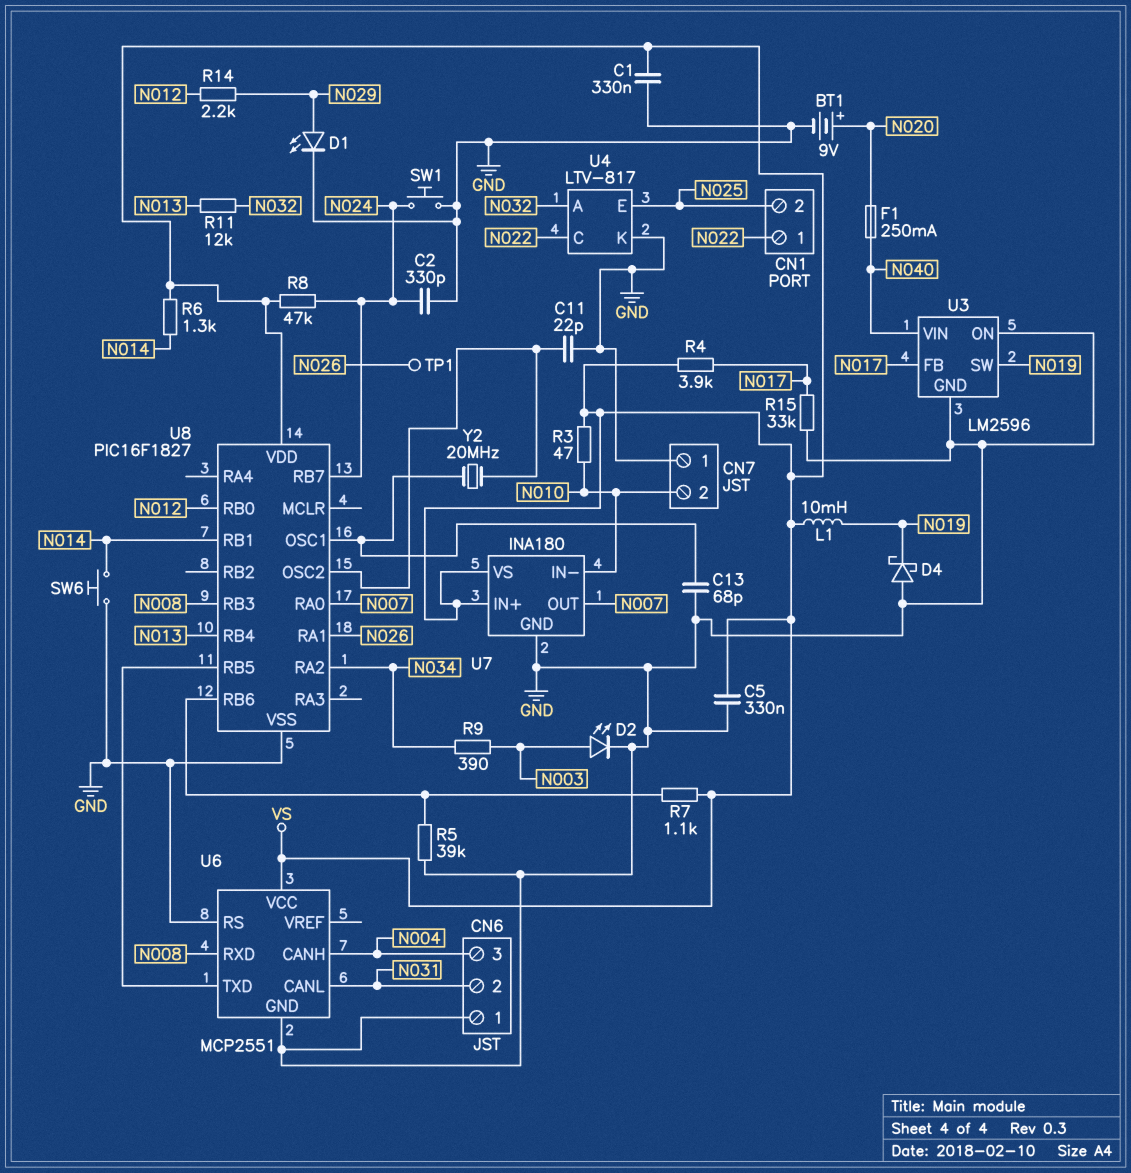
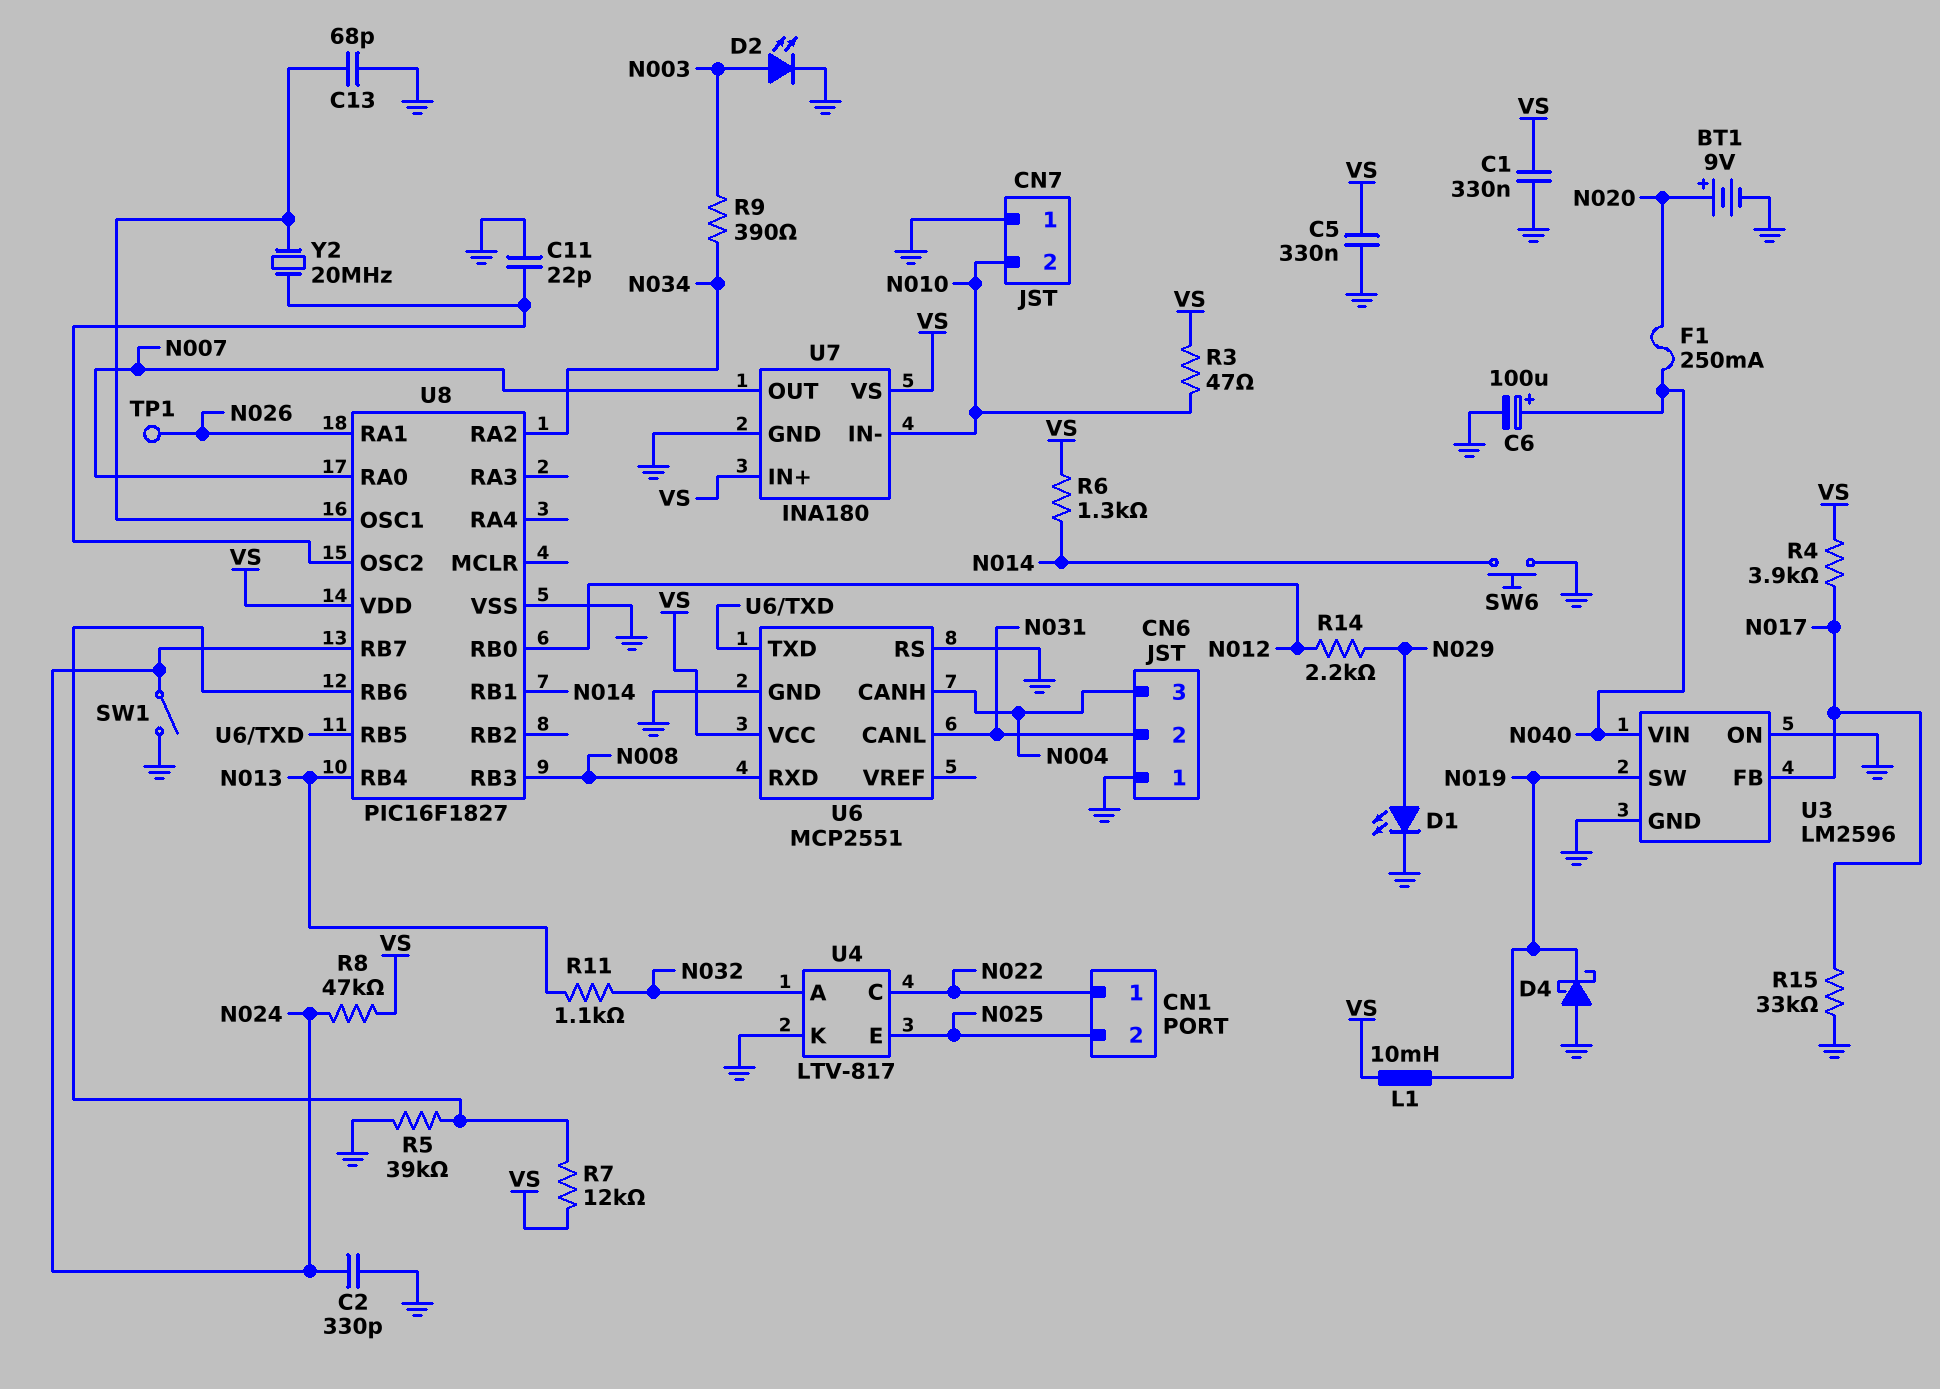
C6: none -> 100uF (plus N040, minus GND)
R7: 1.1k (U8/RB6, VS) -> 12k (U8/RB6, VS)
R11: 12k (N013, N032) -> 1.1k (N013, N032)
SW1: button (GND, N024) -> switch (GND, N024)

